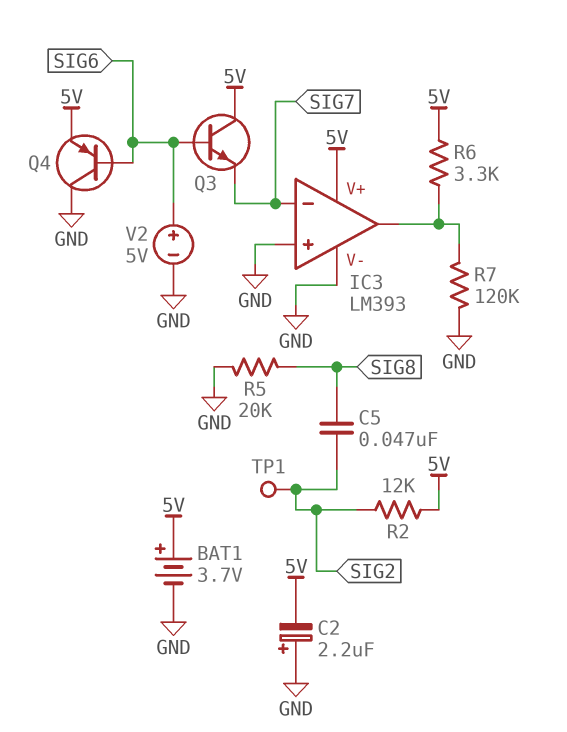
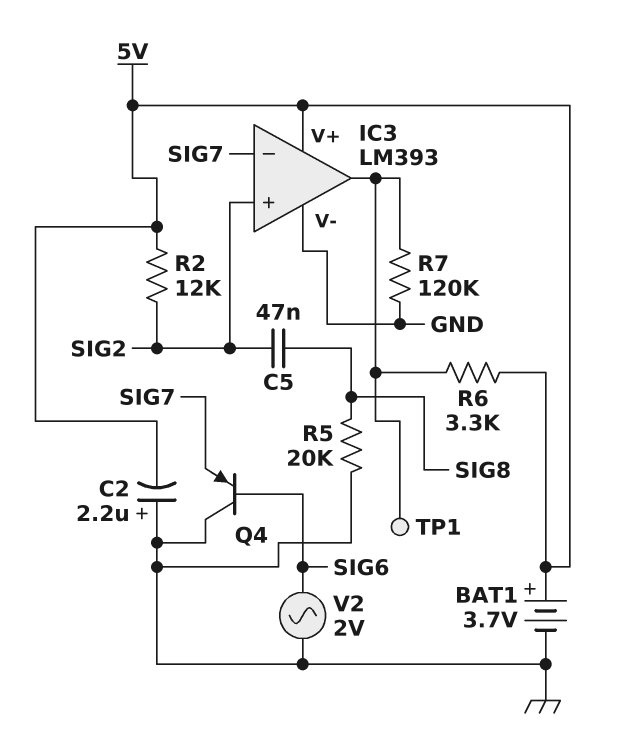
IC3 pin in+: GND -> SIG2
Q3: NPN (B SIG6, C 5V, E SIG7) -> none
Q4: PNP (B SIG6, C GND, E 5V) -> PNP (B SIG6, C GND, E SIG7)
TP1: test point (SIG2) -> test point (IC3/out)
V2: 5V (plus SIG6, minus GND) -> AC 2V (GND, SIG6)

